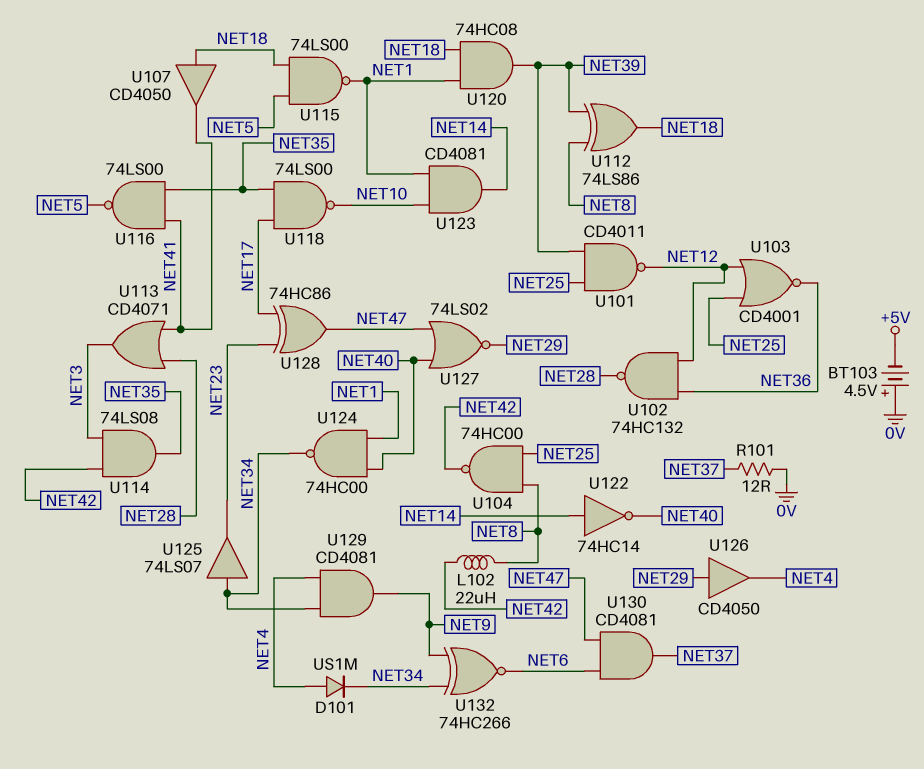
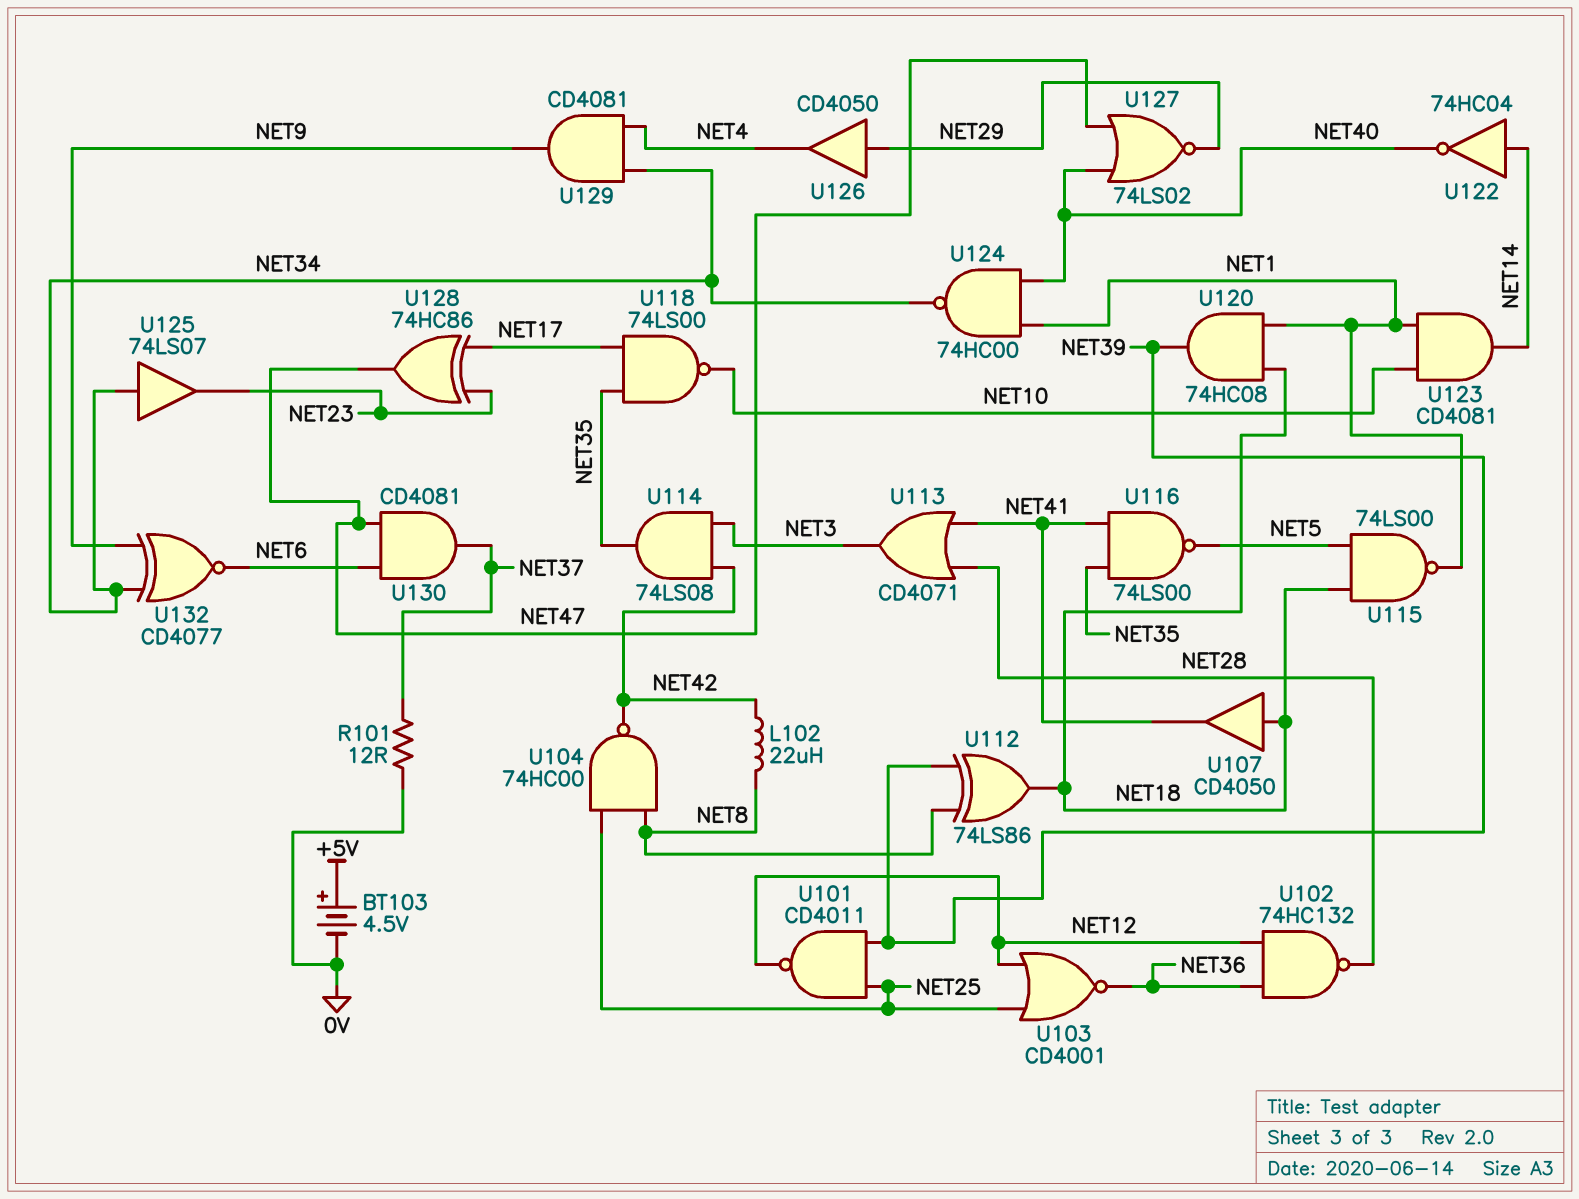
BT103: 4.5V (plus 0V, minus +5V) -> 4.5V (plus +5V, minus 0V)
D101: diode US1M (A NET4, K NET34) -> none
U122: NOT 74HC14 (in NET14, out NET40) -> NOT 74HC04 (in NET14, out NET40)
U132: XNOR 74HC266 (in NET9, in NET34, out NET6) -> XNOR CD4077 (in NET9, in NET34, out NET6)

